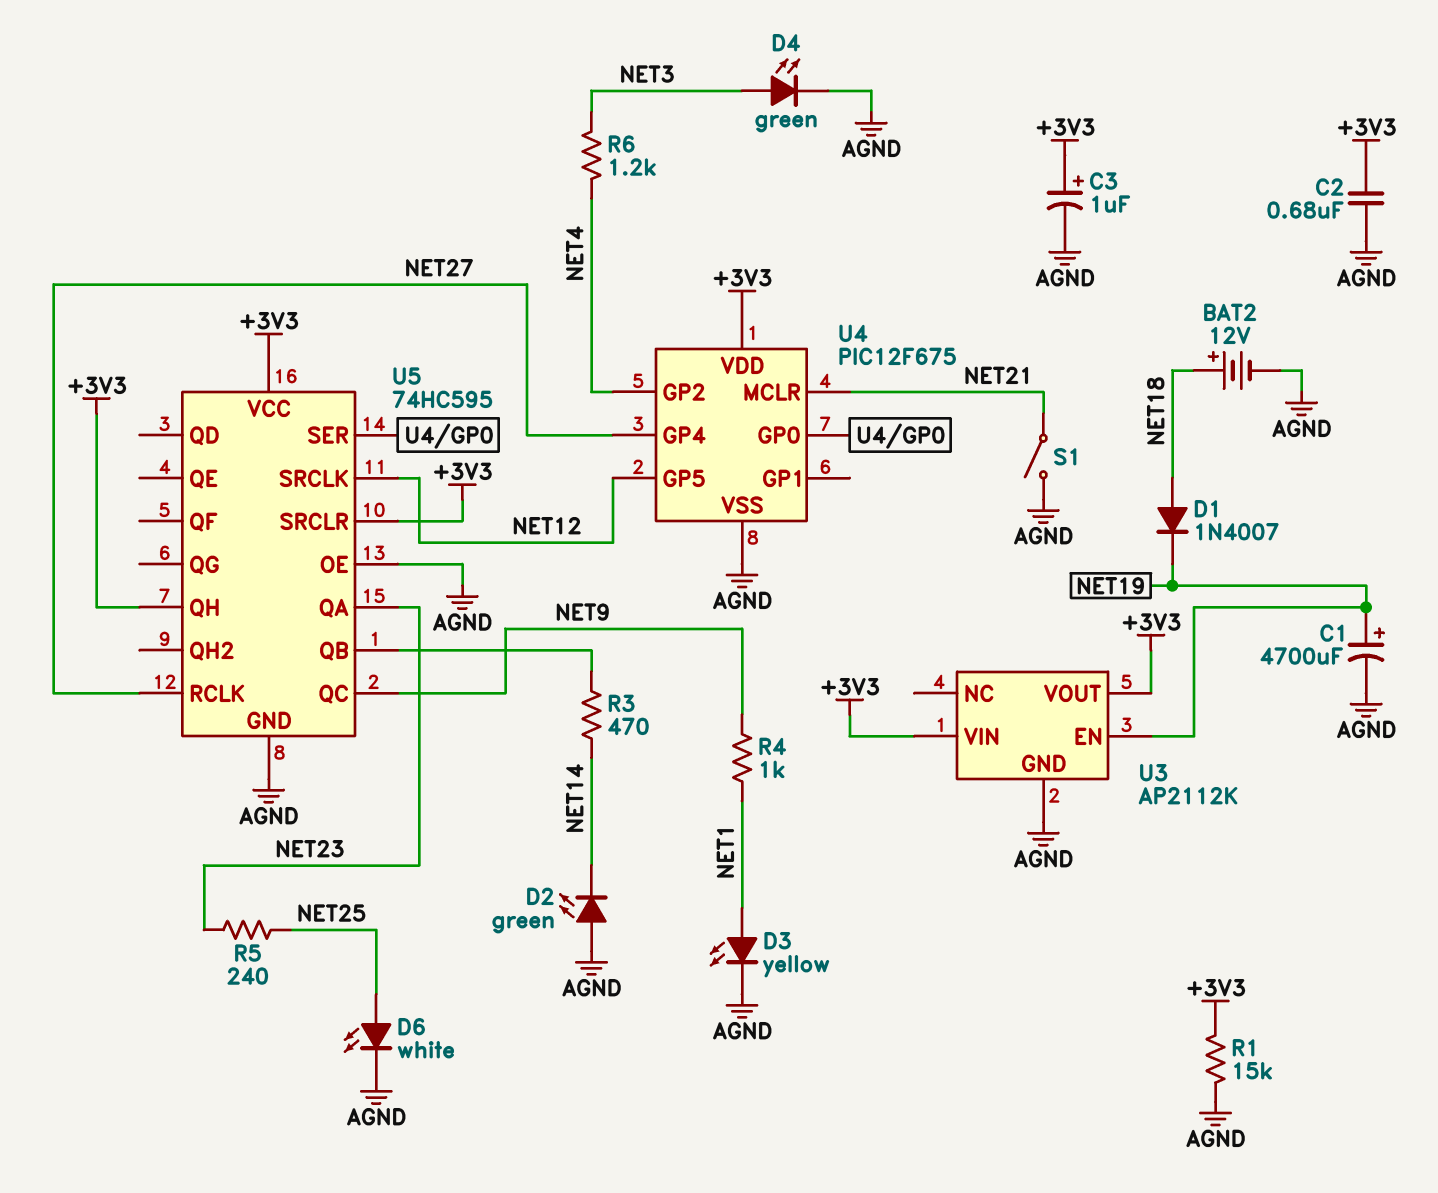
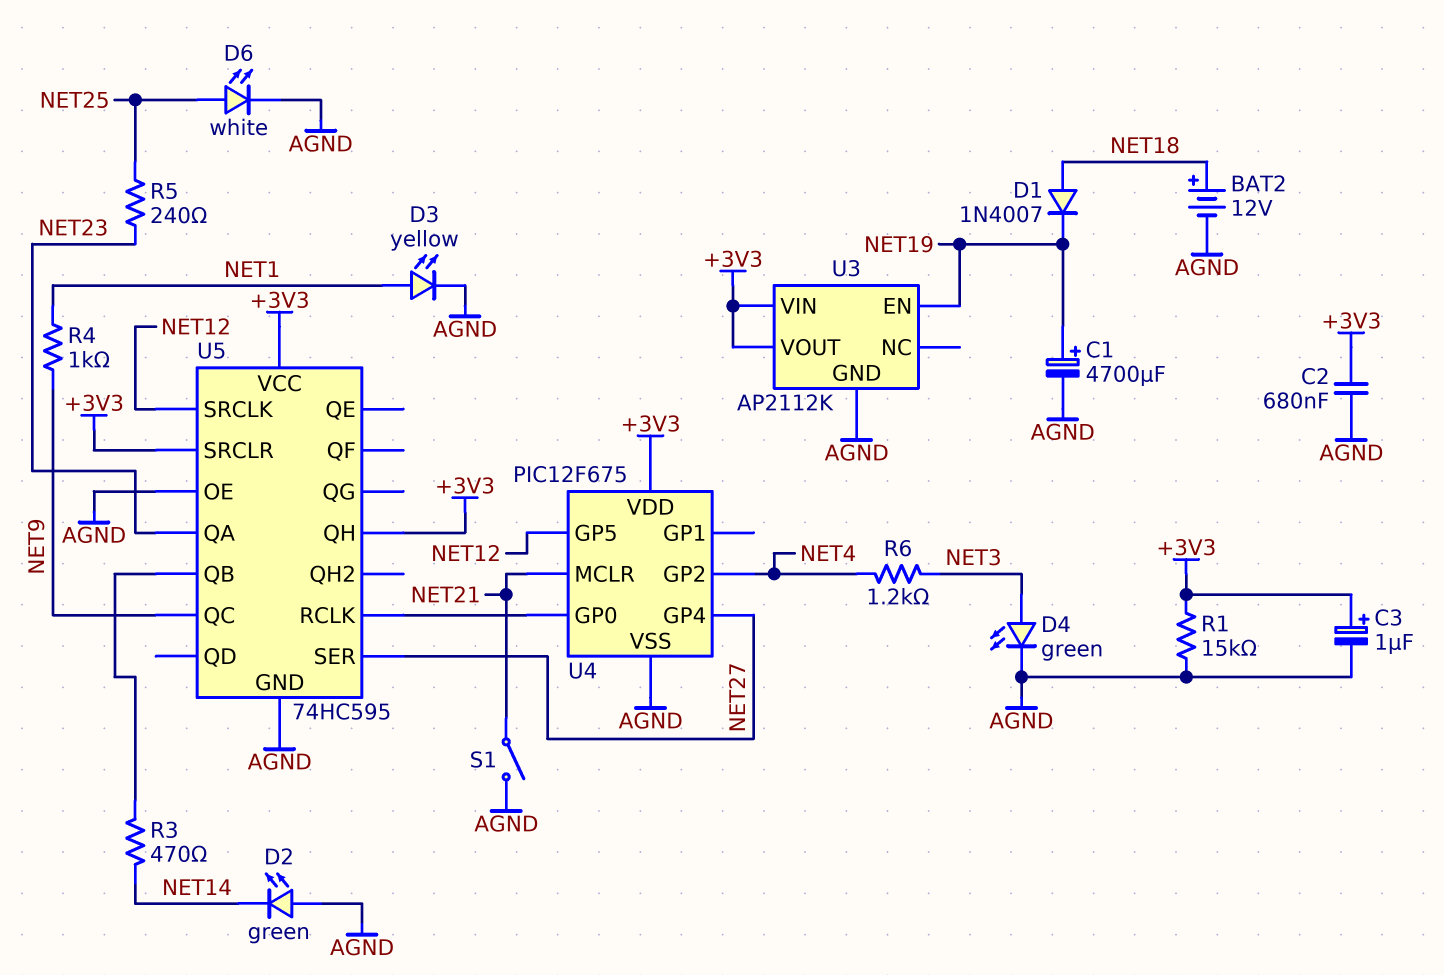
U5 pin RCLK: NET27 -> U4/GP0
U5 pin SER: U4/GP0 -> NET27

